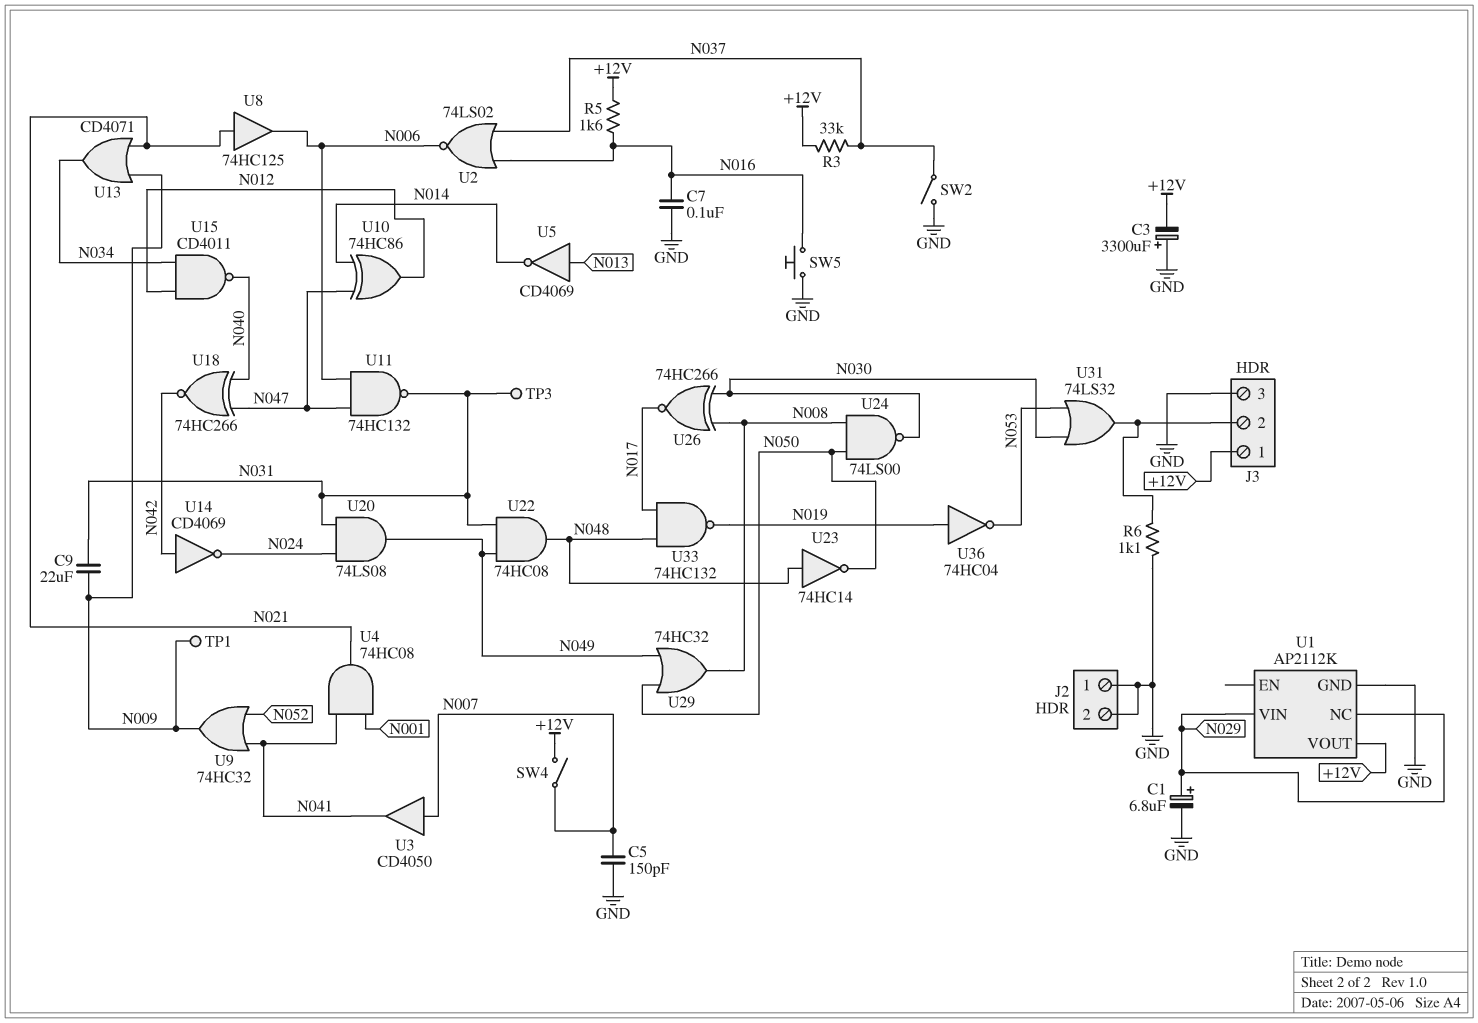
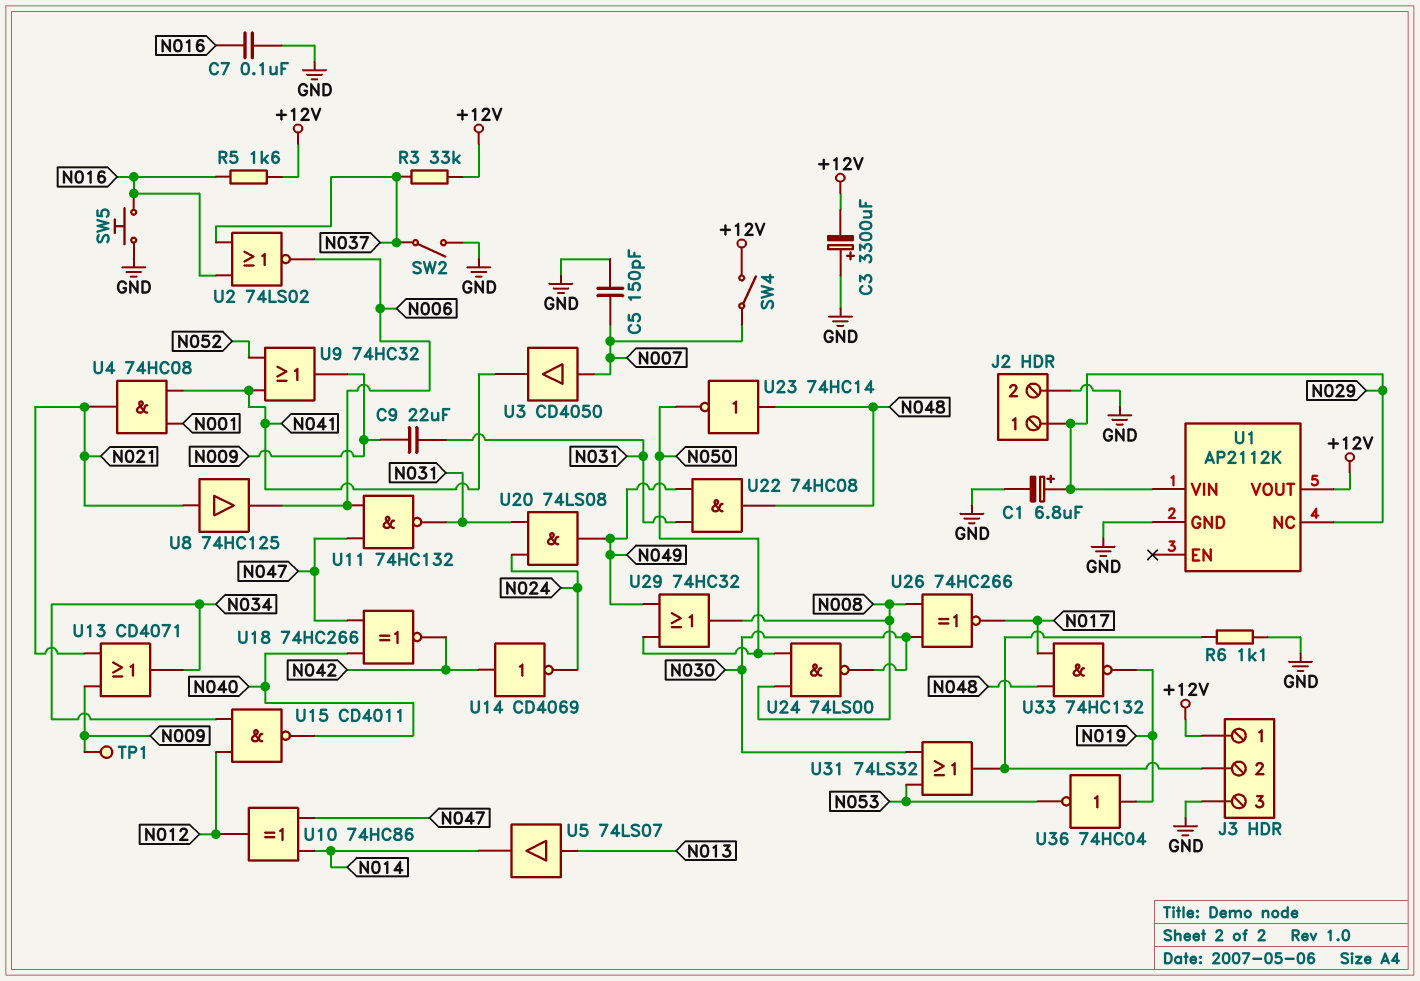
J2 pin 1: GND -> N029
TP3: test point (N031) -> none
U5: NOT CD4069 (in N013, out N014) -> buffer 74LS07 (in N013, out N014)

